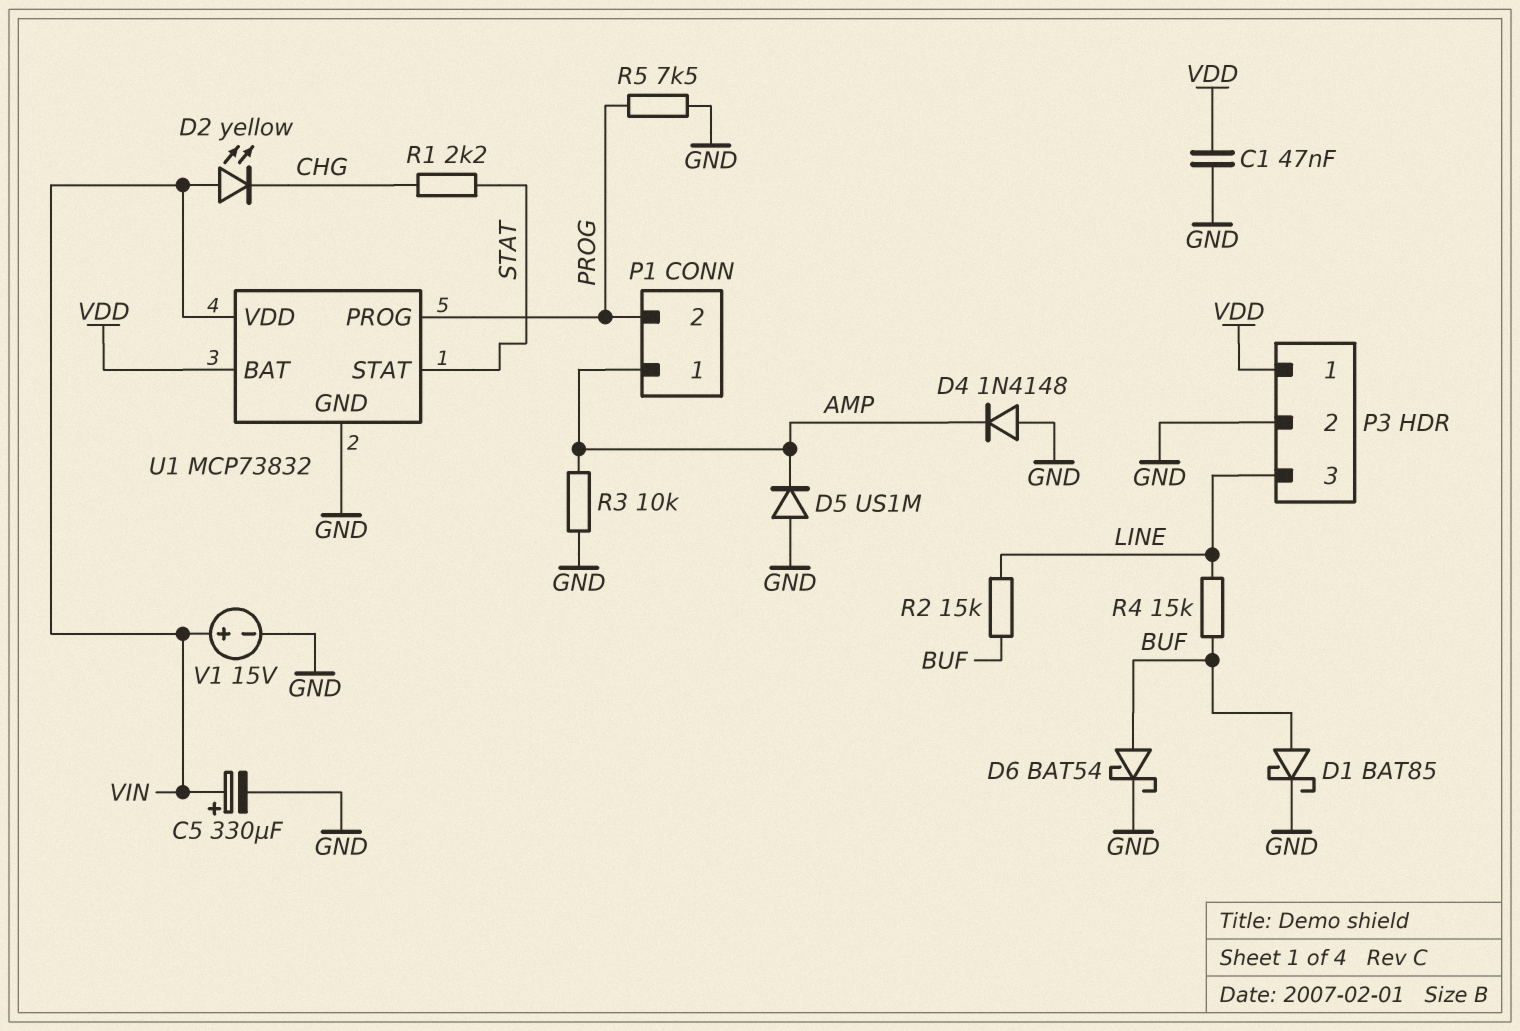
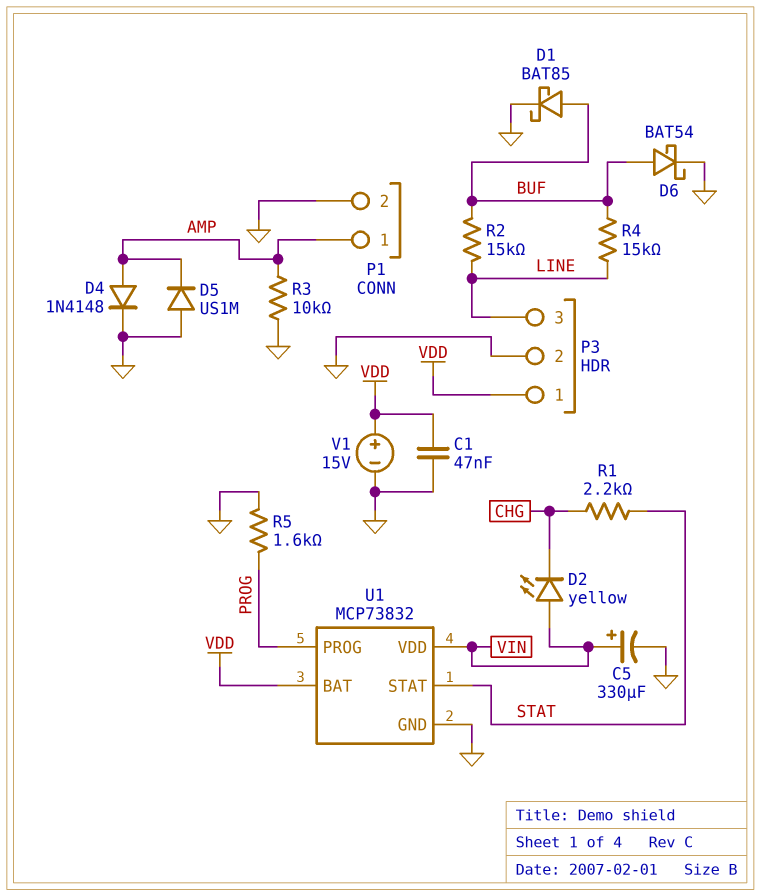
D4: diode 1N4148 (A GND, K AMP) -> diode 1N4148 (A AMP, K GND)
P1 pin 2: PROG -> GND
R5: 7.5k (GND, PROG) -> 1.6k (GND, PROG)
V1: 15V (plus VIN, minus GND) -> 15V (plus VDD, minus GND)

